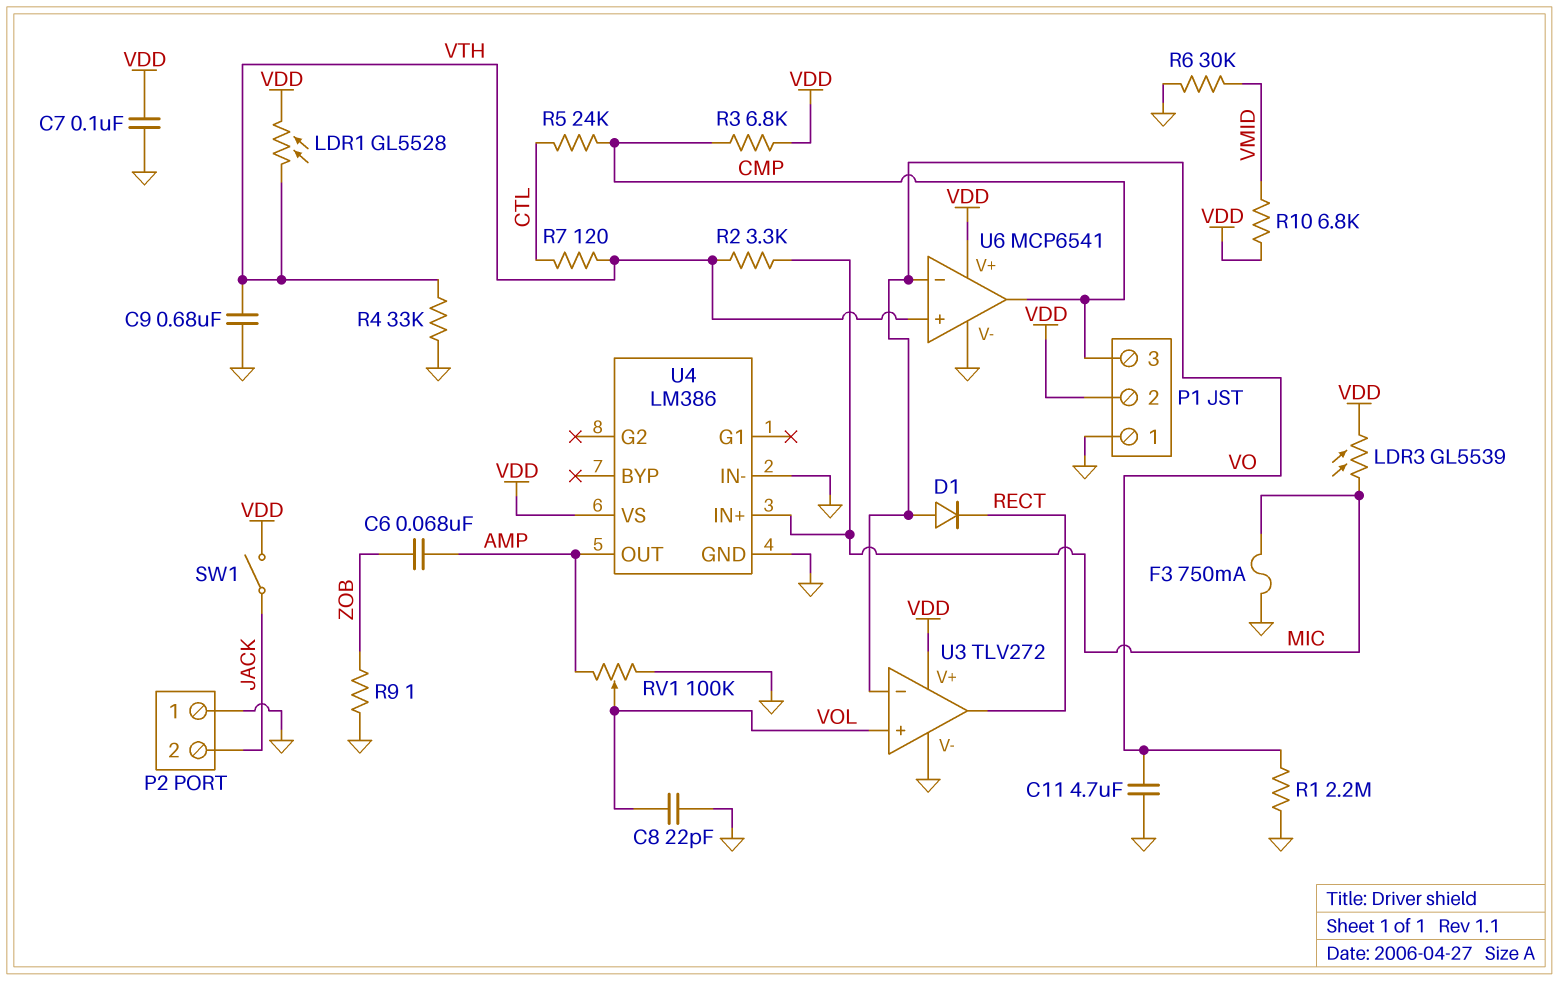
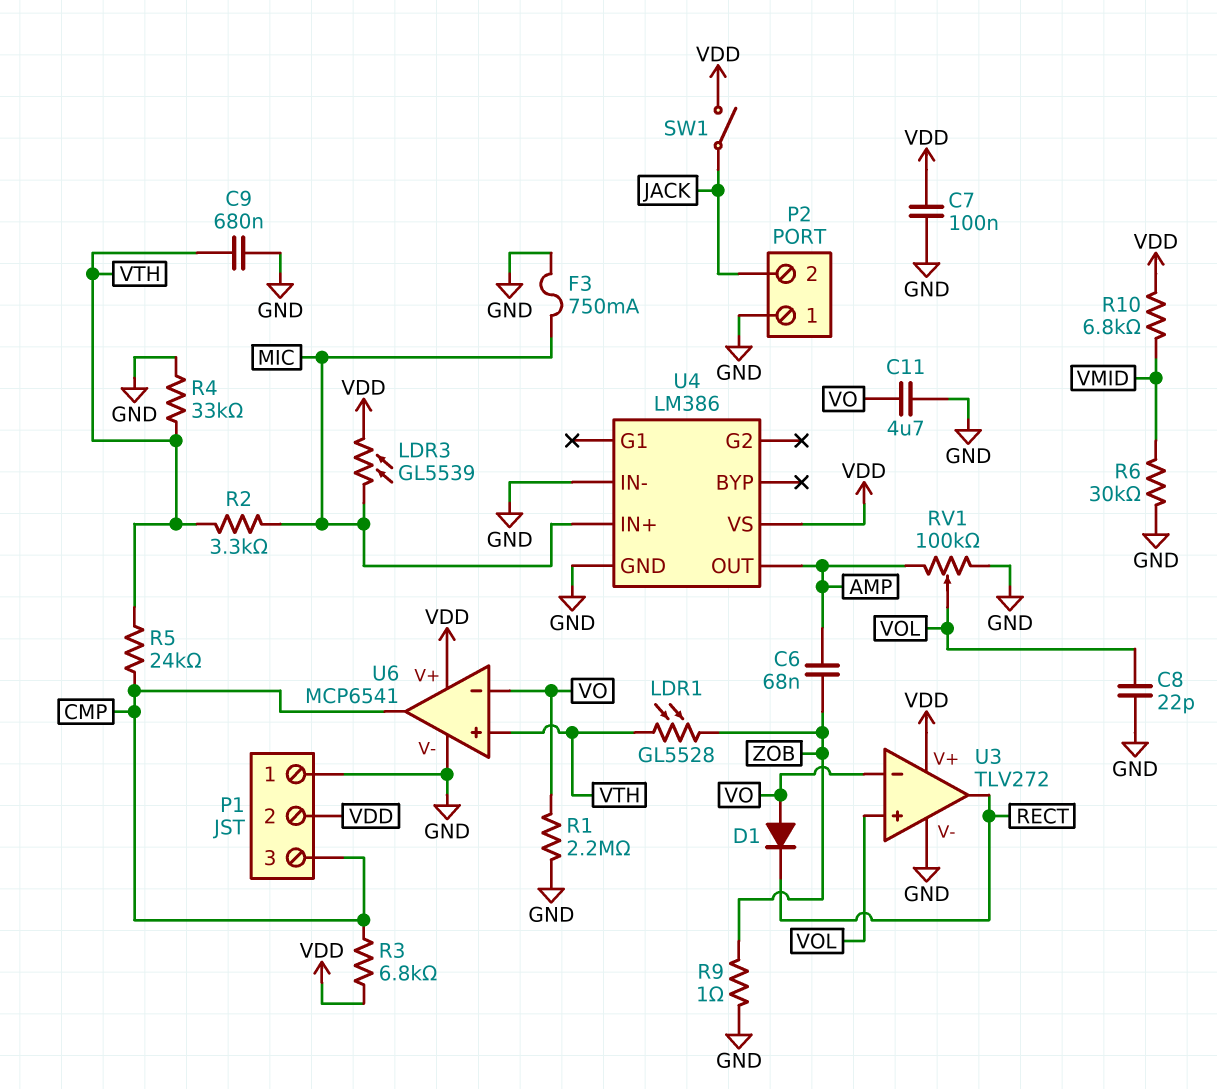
LDR1: GL5528 (VDD, VTH) -> GL5528 (VTH, ZOB)
R5: 24k (CMP, CTL) -> 24k (CMP, VTH)
R7: 120 (CTL, VTH) -> none

